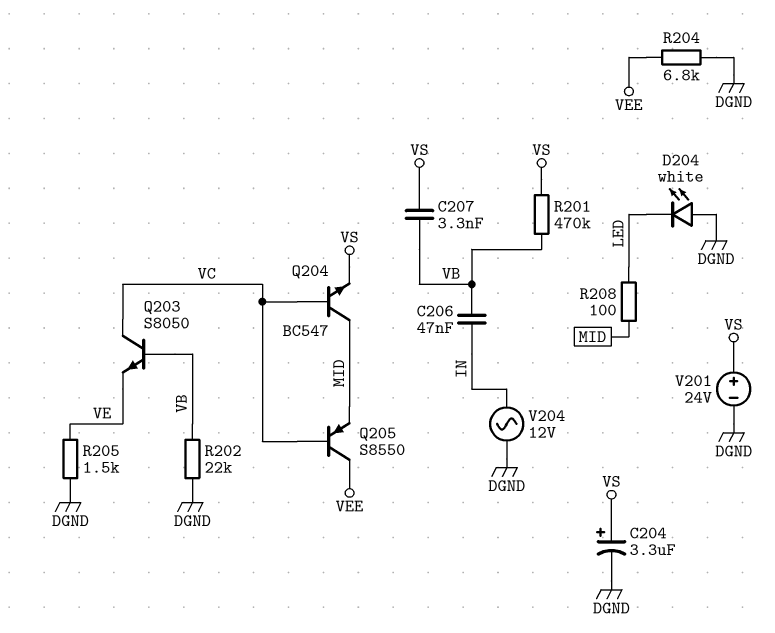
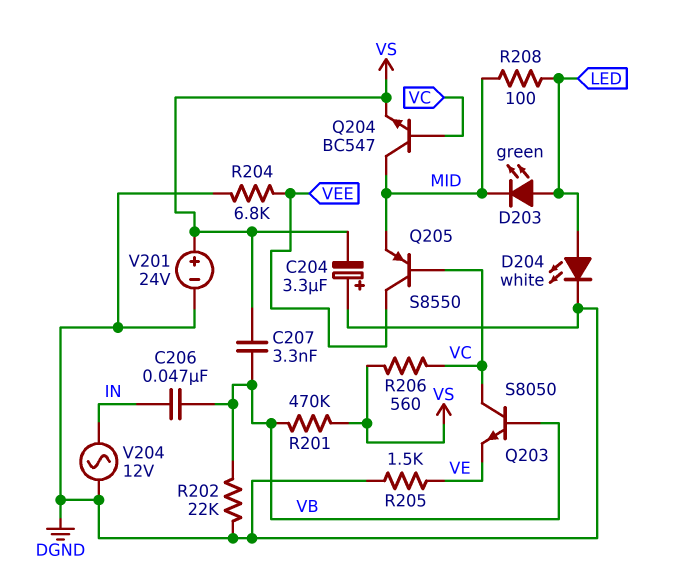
C204: 3.3uF (plus VS, minus DGND) -> 3.3uF (plus DGND, minus VS)
D203: none -> LED green (A LED, K MID)
D204: LED white (A DGND, K LED) -> LED white (A LED, K DGND)
R206: none -> 560 (VC, VS)

